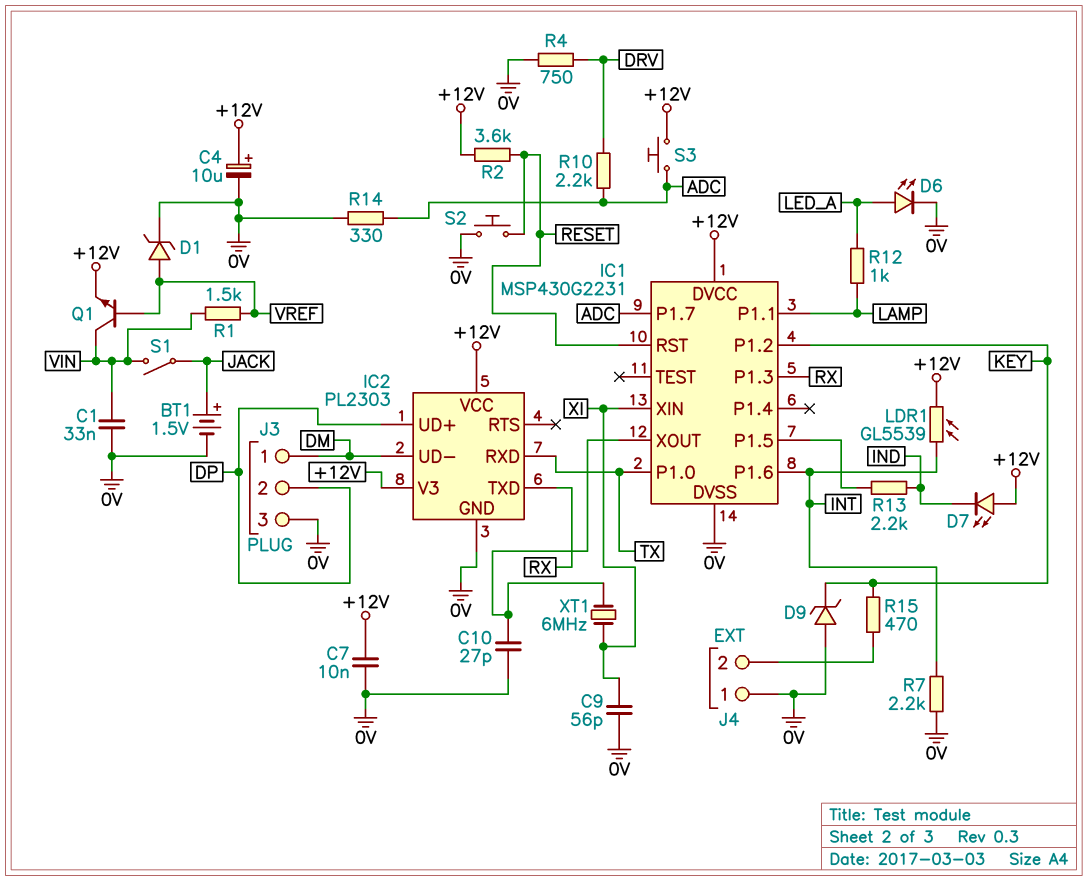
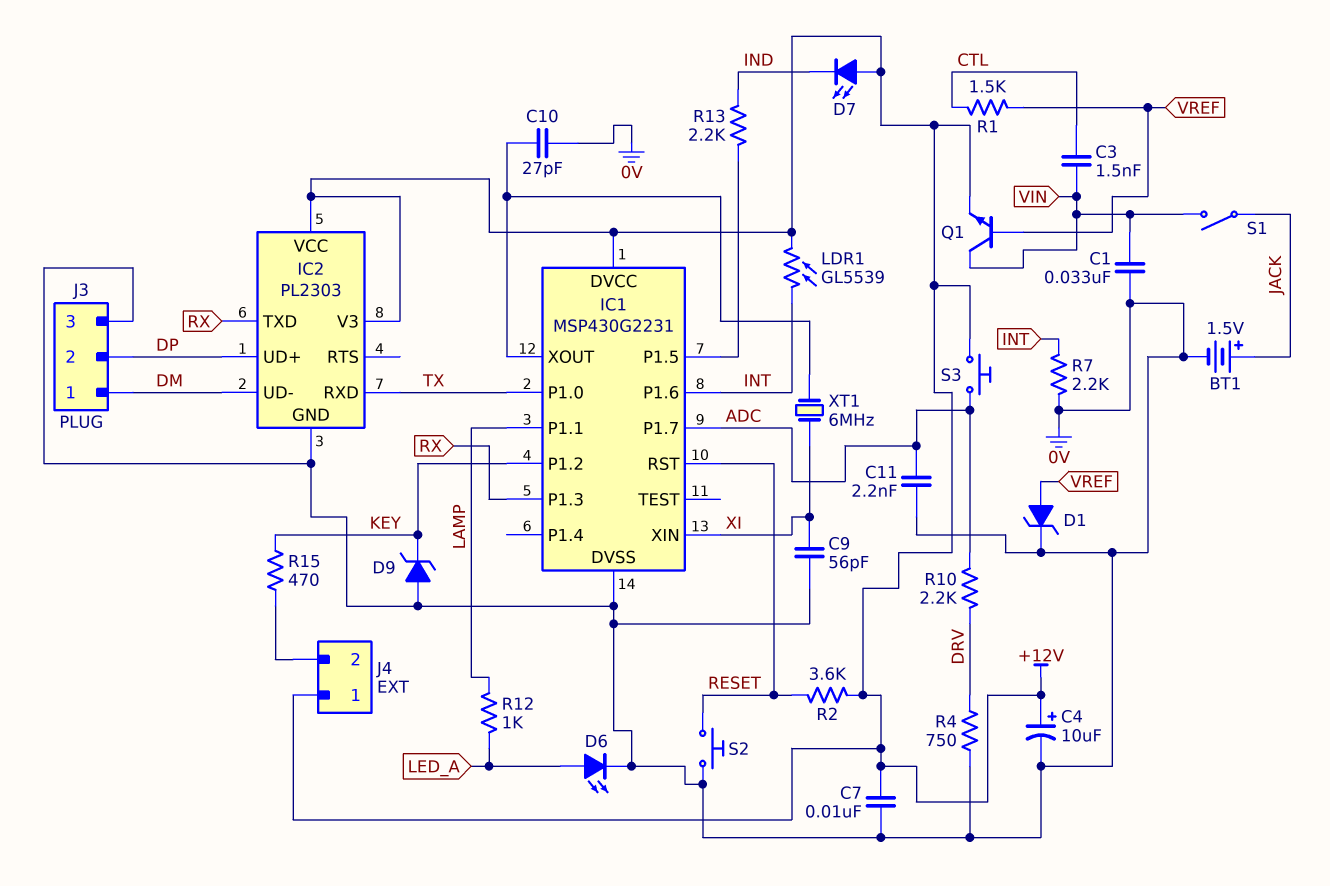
C3: none -> 1.5nF (CTL, VIN)
C11: none -> 2.2nF (0V, ADC)
J4 pin 1: 0V -> +12V
R1: 1.5k (VIN, VREF) -> 1.5k (CTL, VREF)
R14: 330 (0V, ADC) -> none

